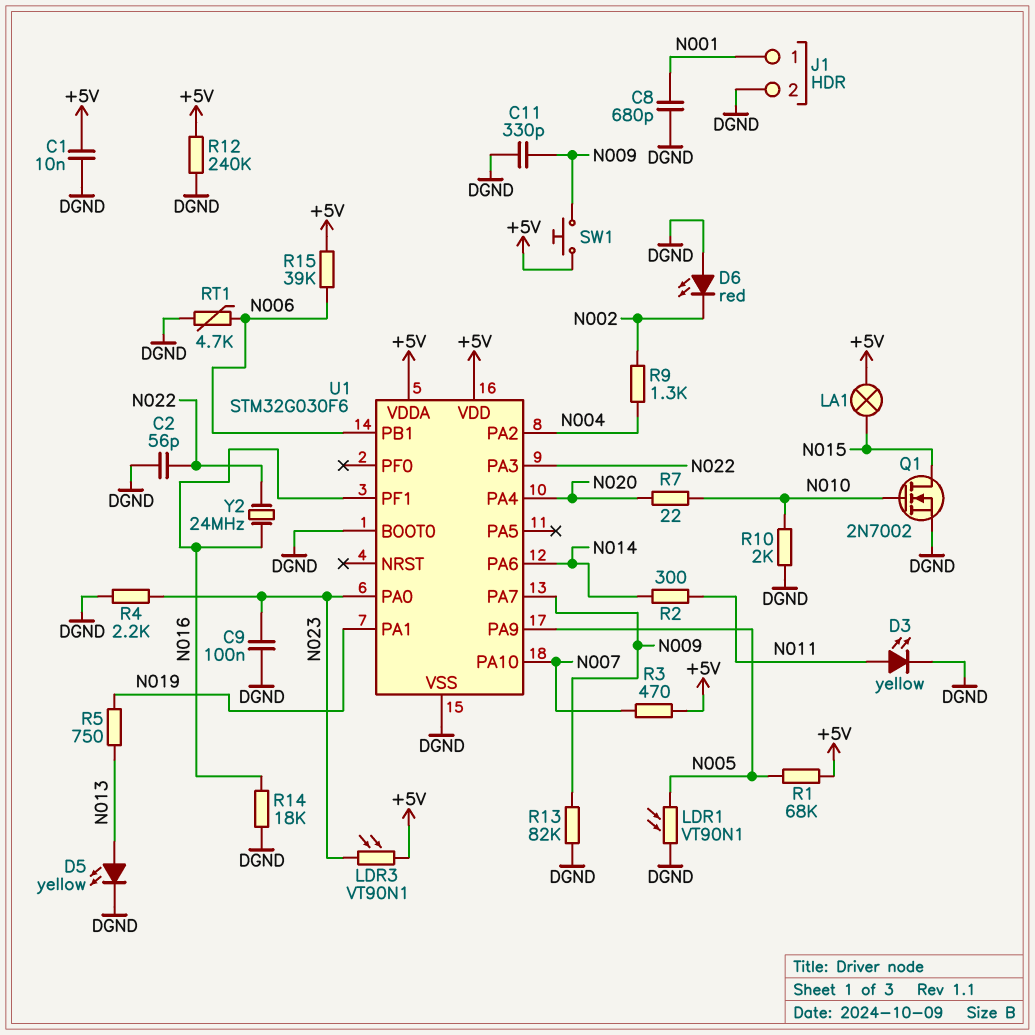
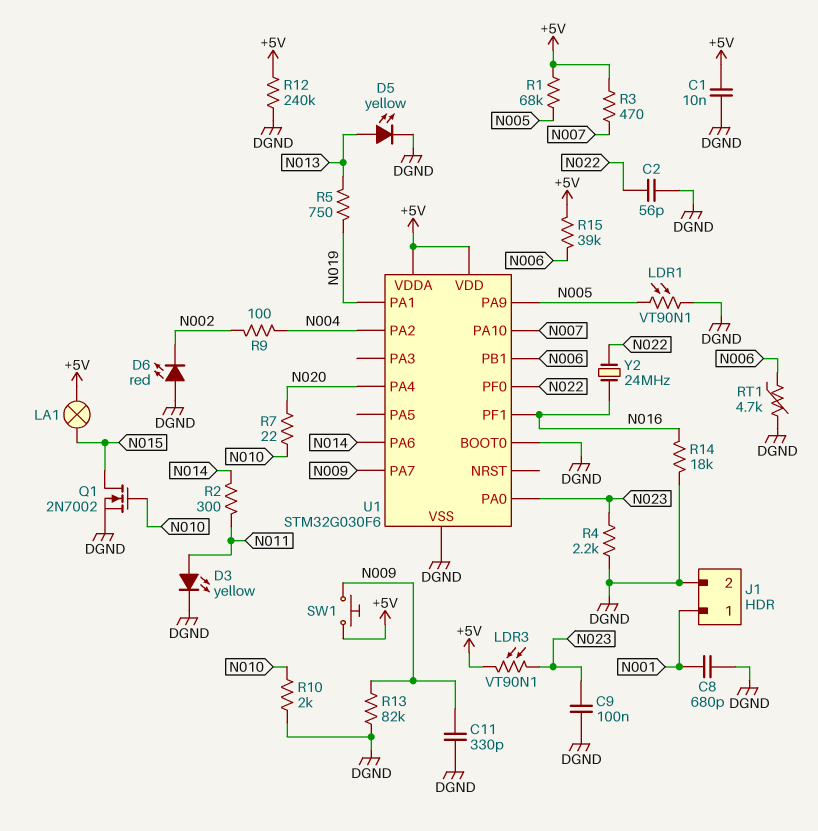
R9: 1.3k (N002, N004) -> 100 (N002, N004)
U1 pin PA3: N022 -> none
U1 pin PF0: none -> N022

